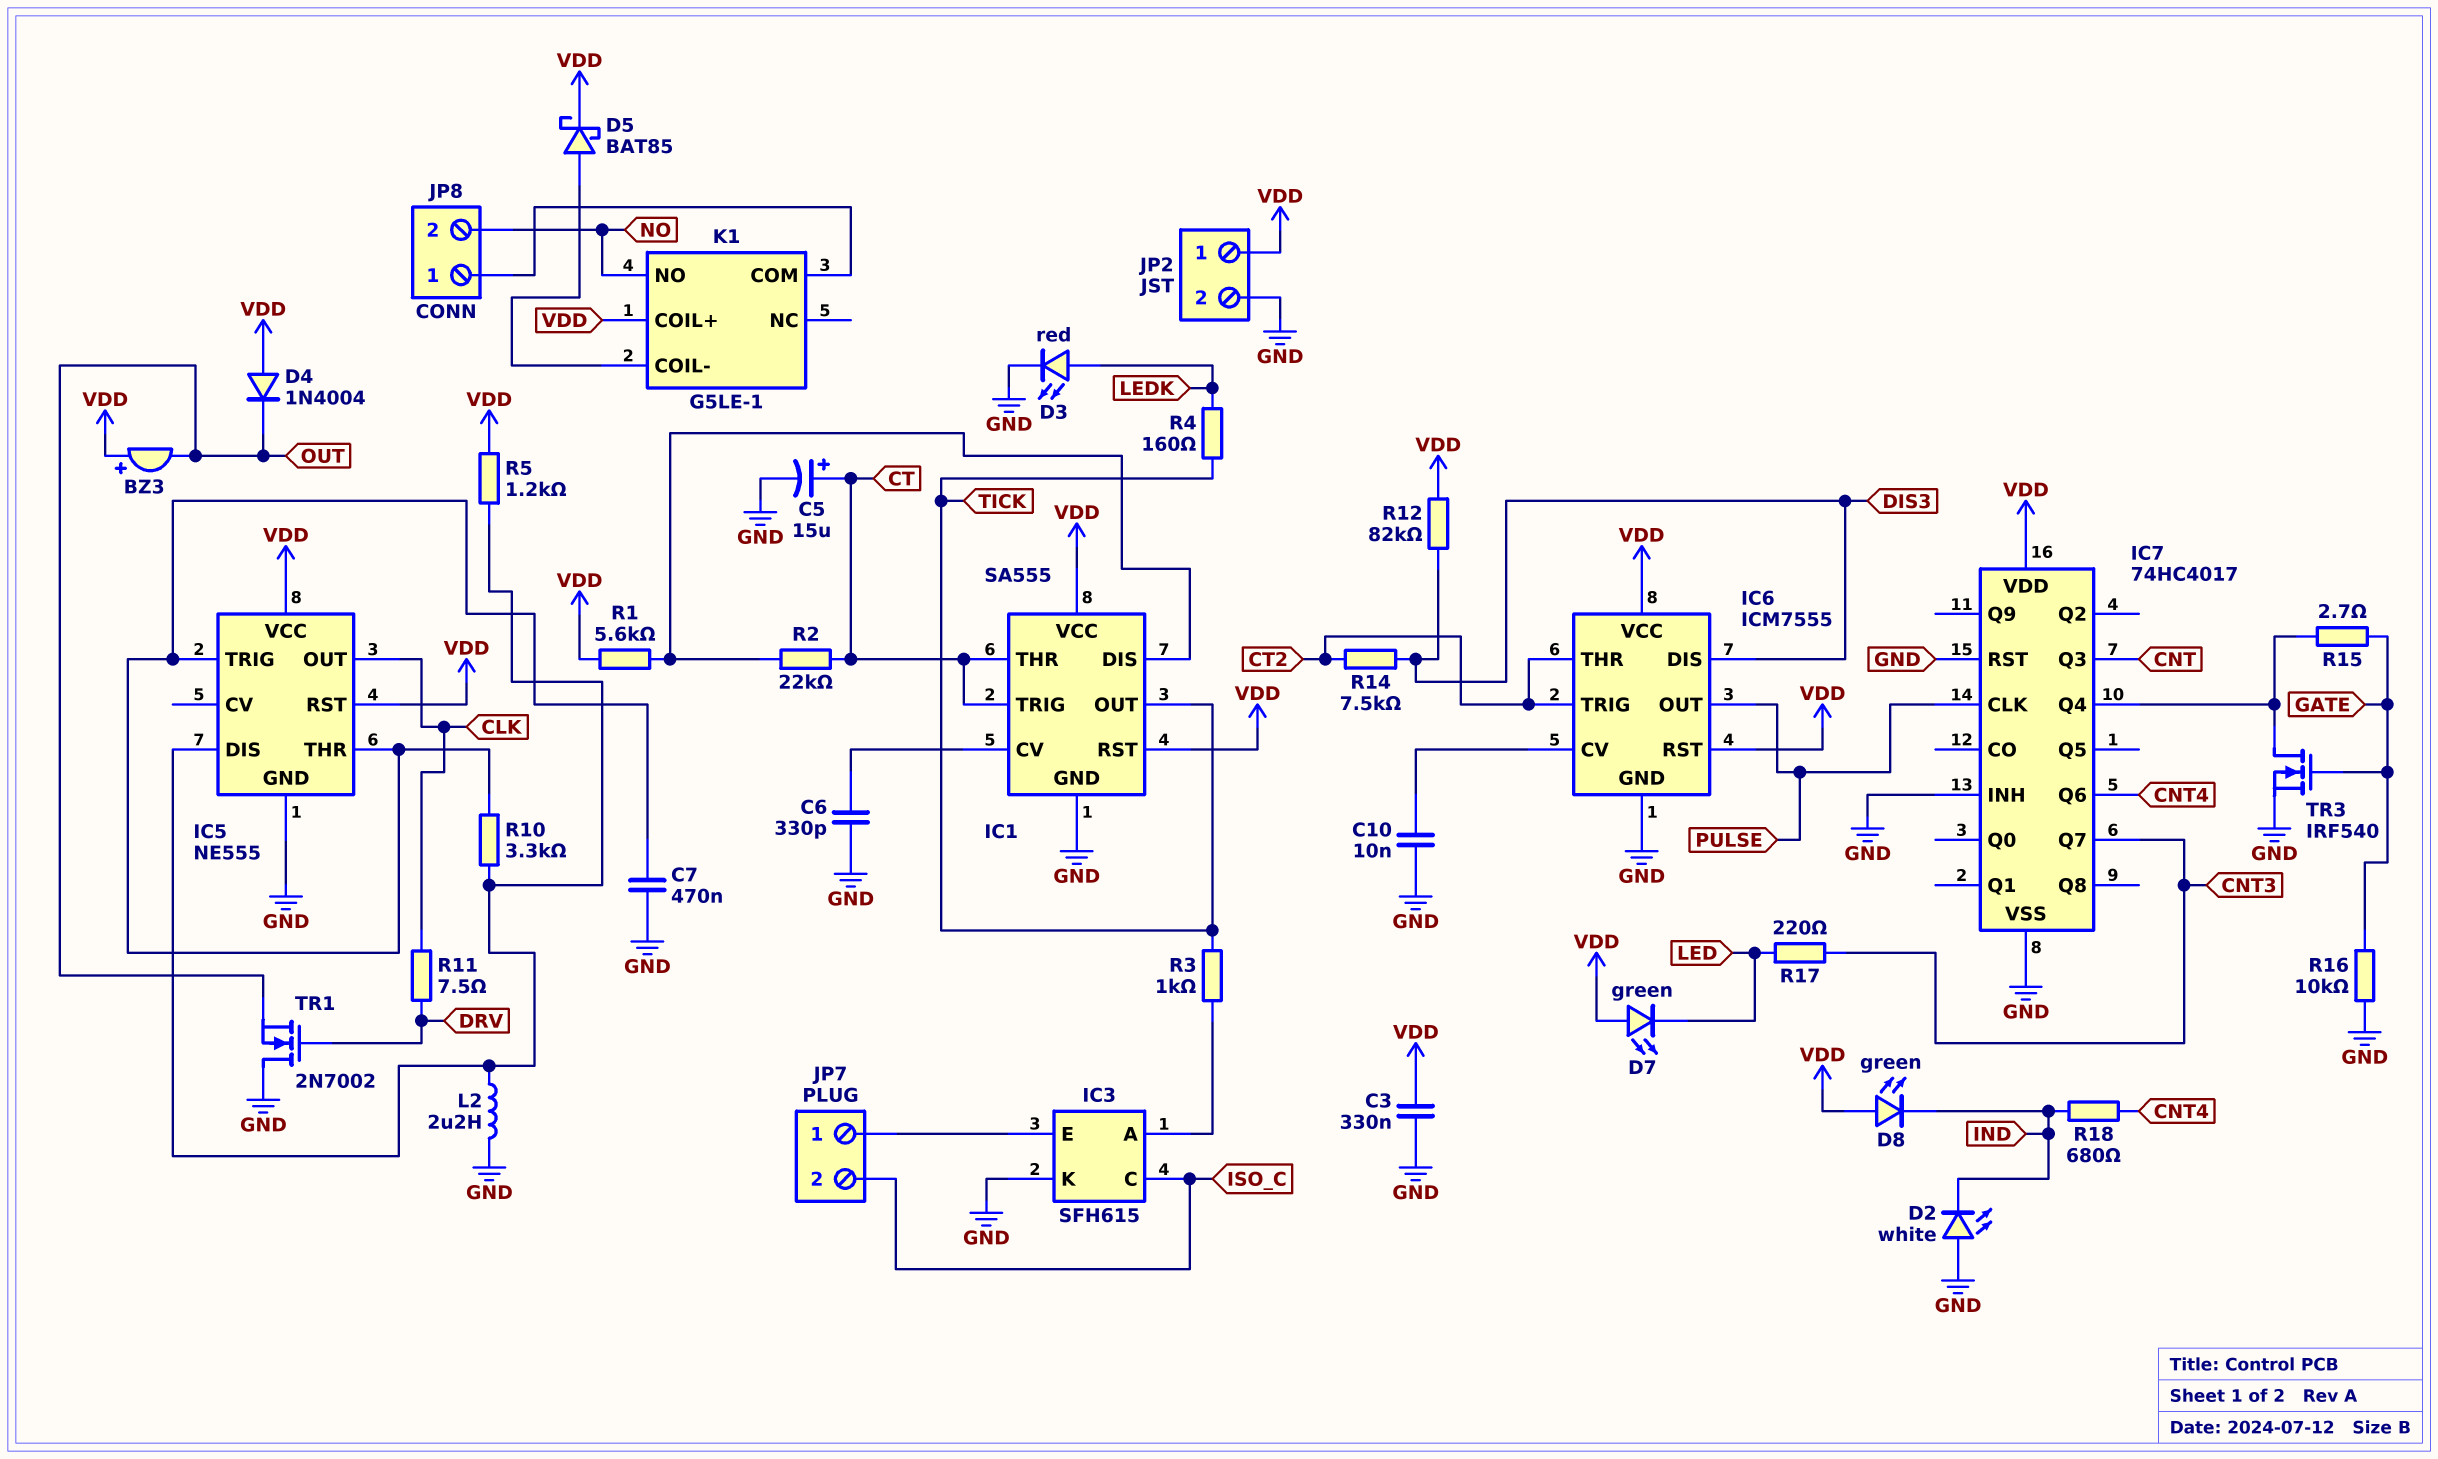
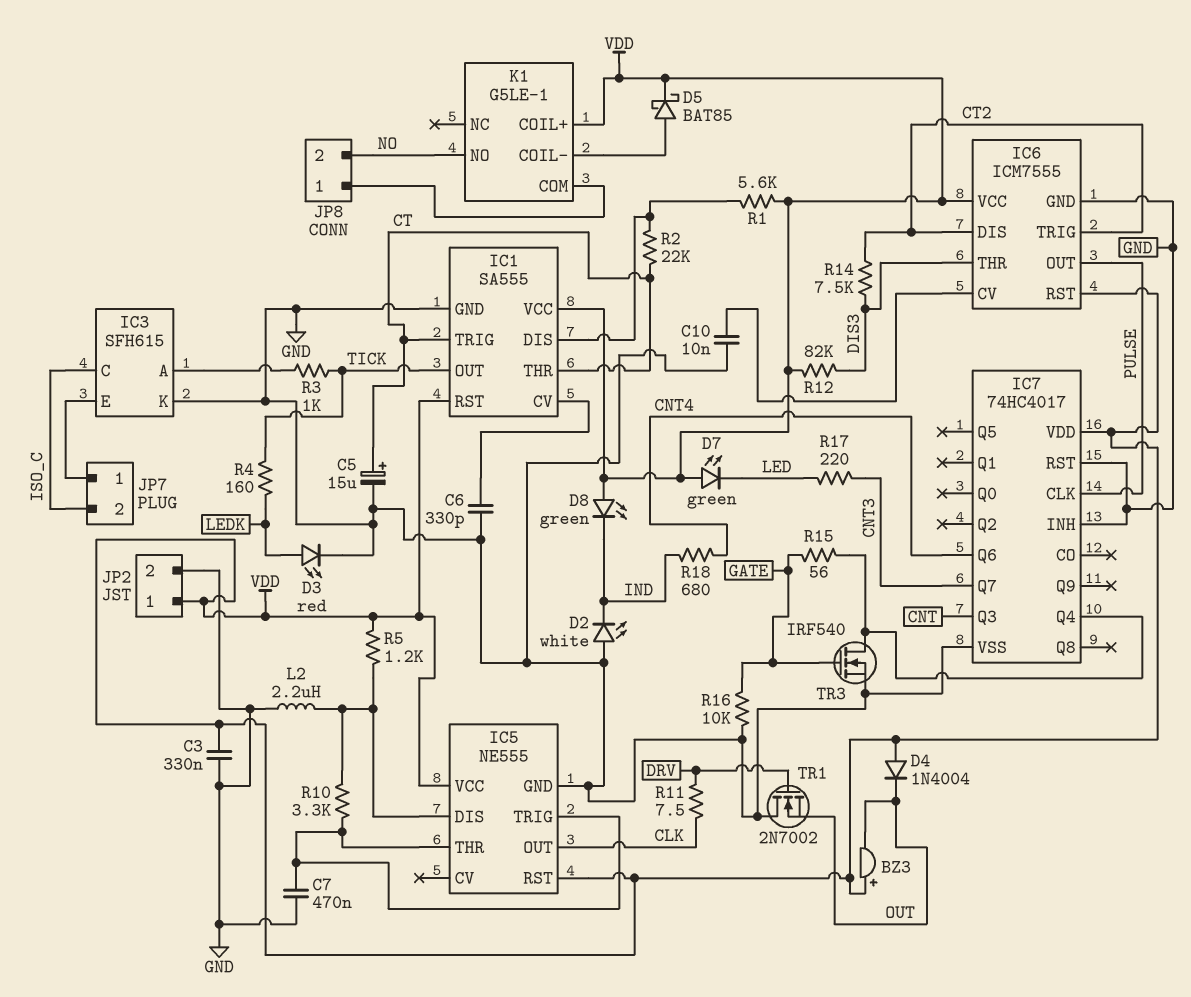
IC6 pin DIS: DIS3 -> CT2
IC6 pin THR: CT2 -> DIS3
R15: 2.7 (GATE, IC7/Q4) -> 56 (GATE, IC7/Q4)

